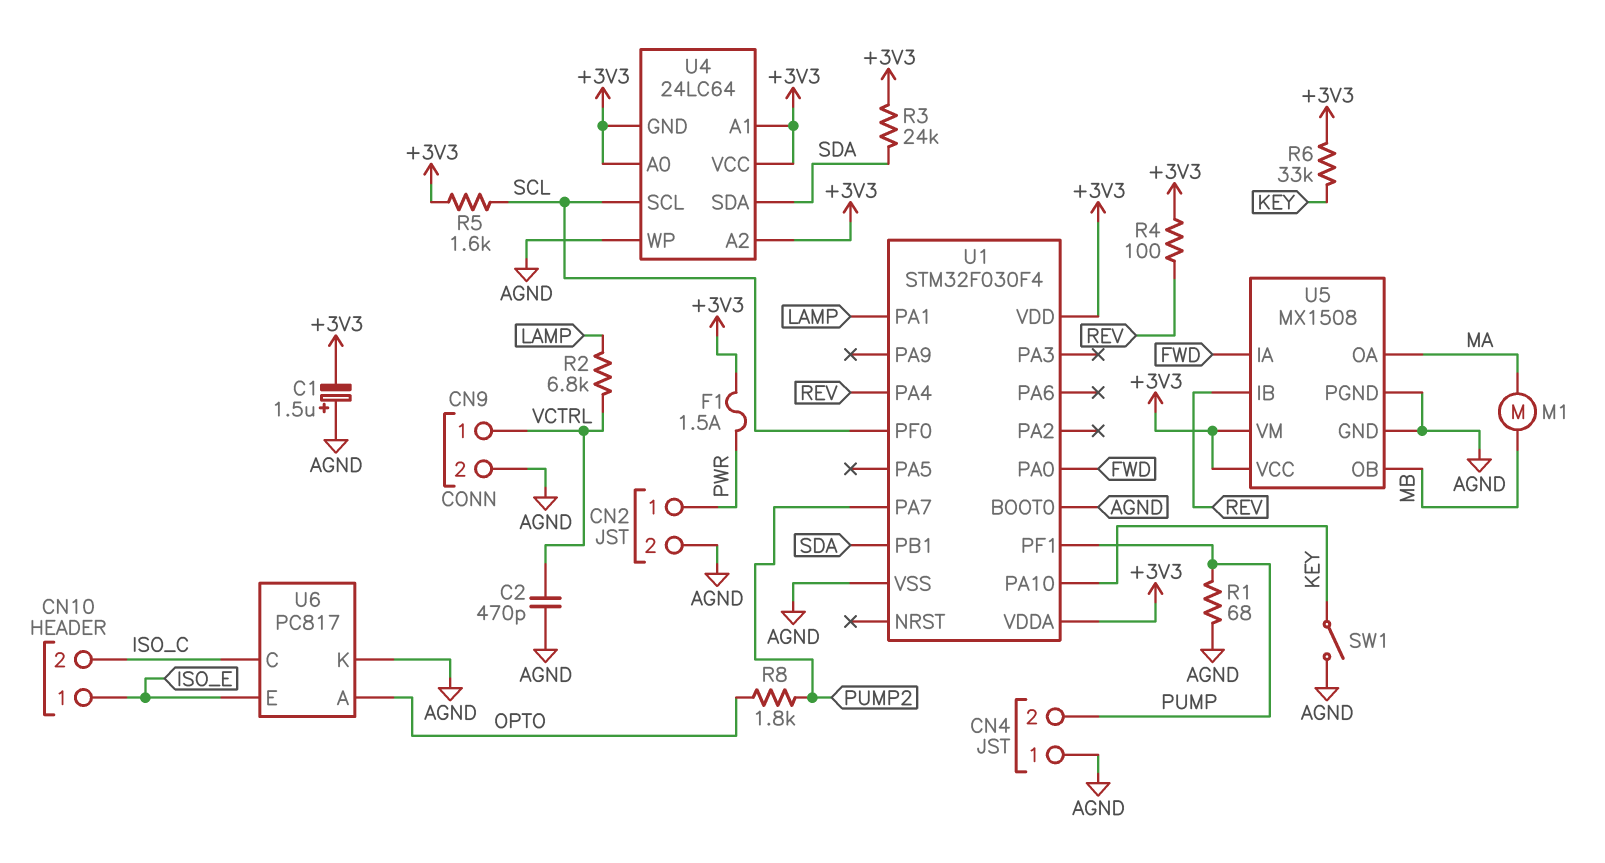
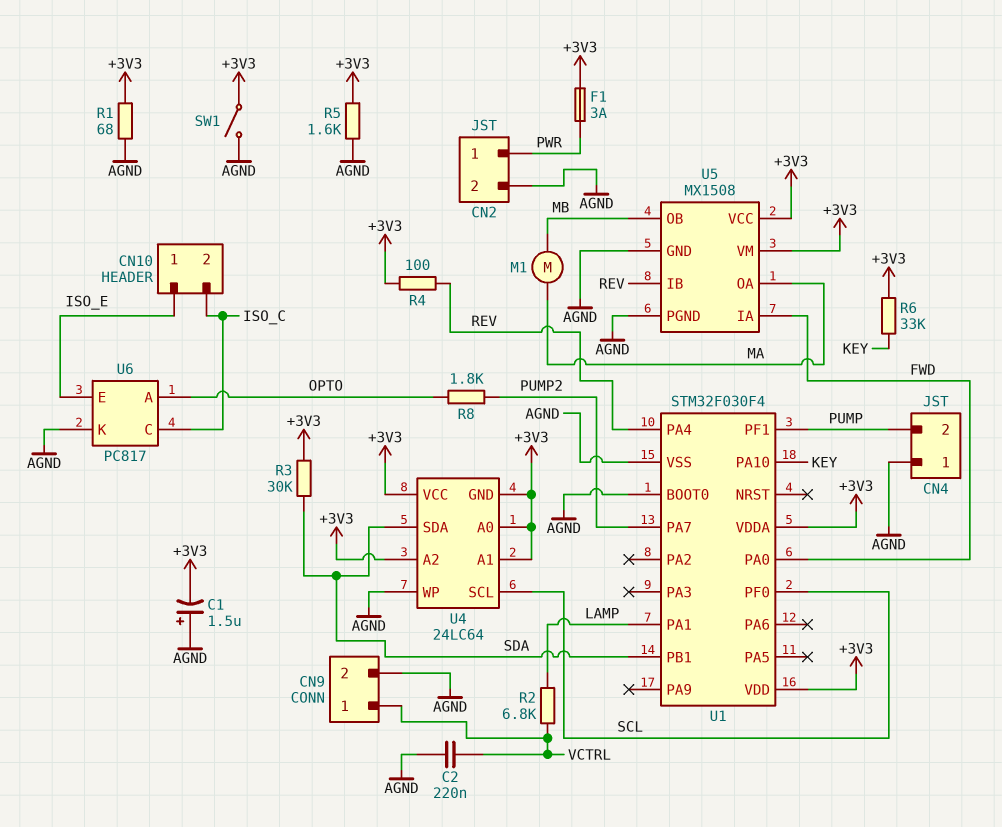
C2: 470pF (AGND, VCTRL) -> 220nF (AGND, VCTRL)
F1: 1.5A (+3V3, PWR) -> 3A (+3V3, PWR)
R1: 68 (AGND, PUMP) -> 68 (+3V3, AGND)
R3: 24k (+3V3, SDA) -> 30k (+3V3, SDA)
R5: 1.6k (+3V3, SCL) -> 1.6k (+3V3, AGND)
SW1: switch (AGND, KEY) -> switch (+3V3, AGND)

